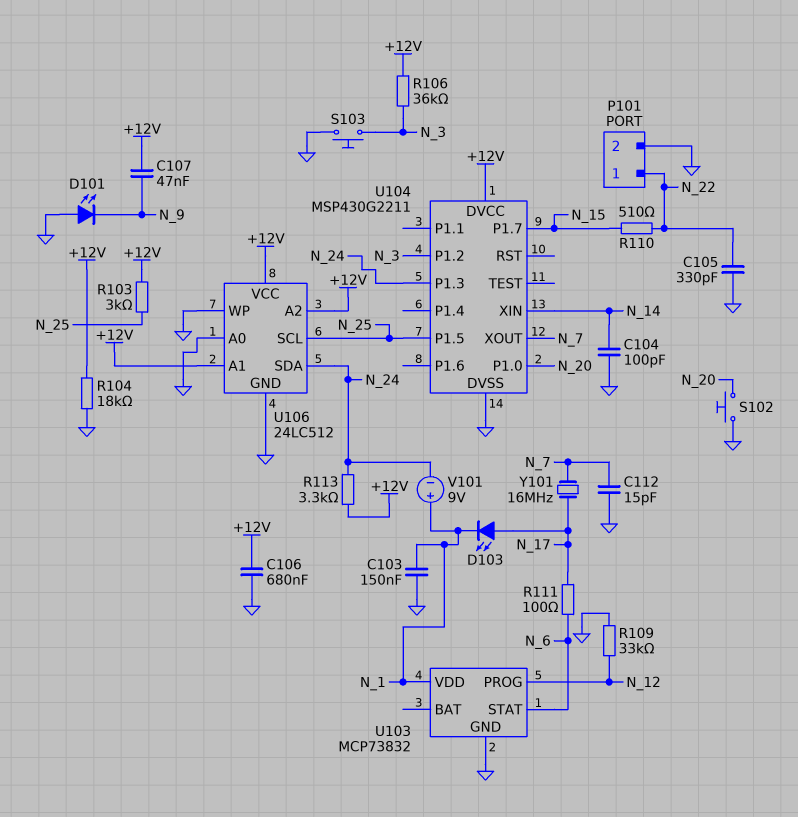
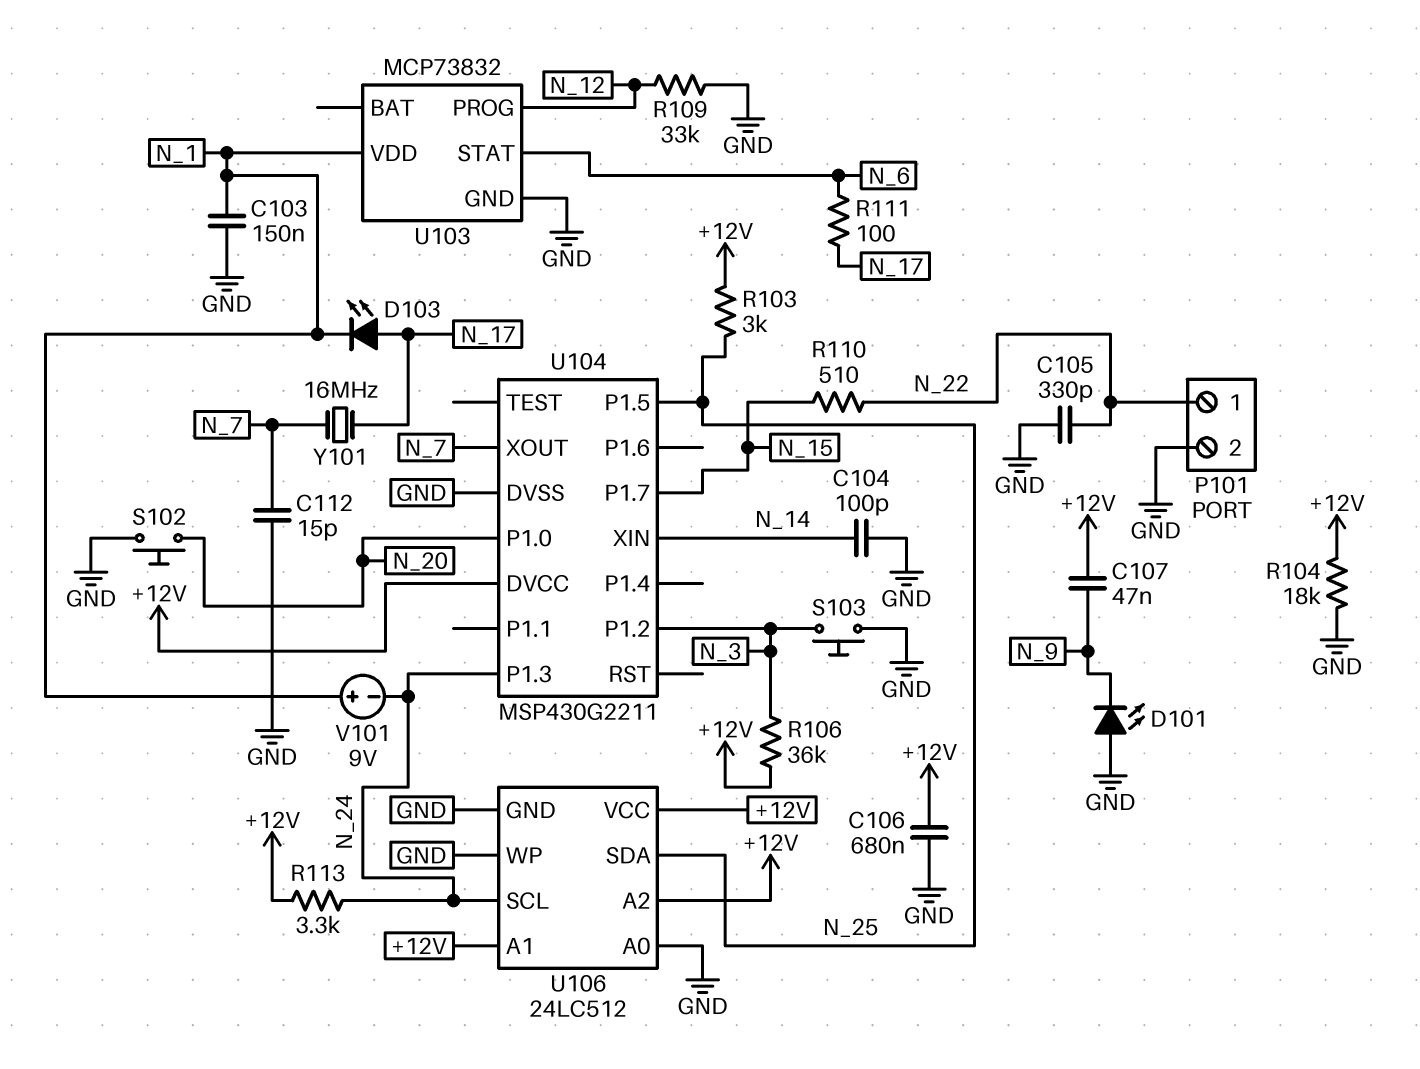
U106 pin SCL: N_25 -> N_24
U106 pin SDA: N_24 -> N_25

